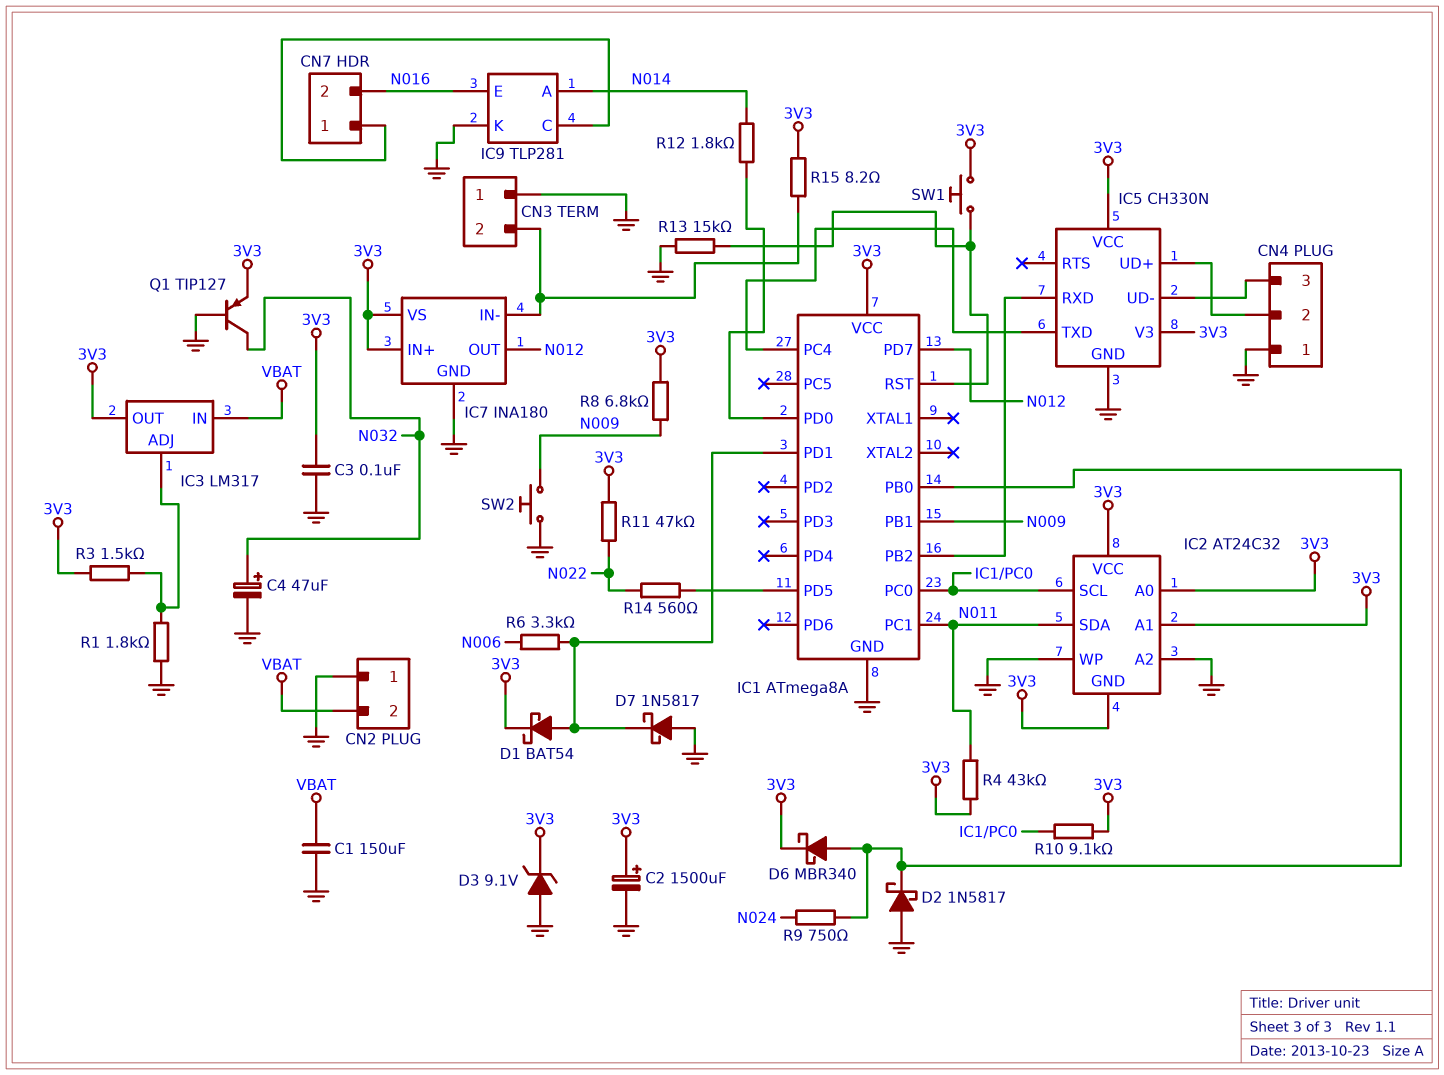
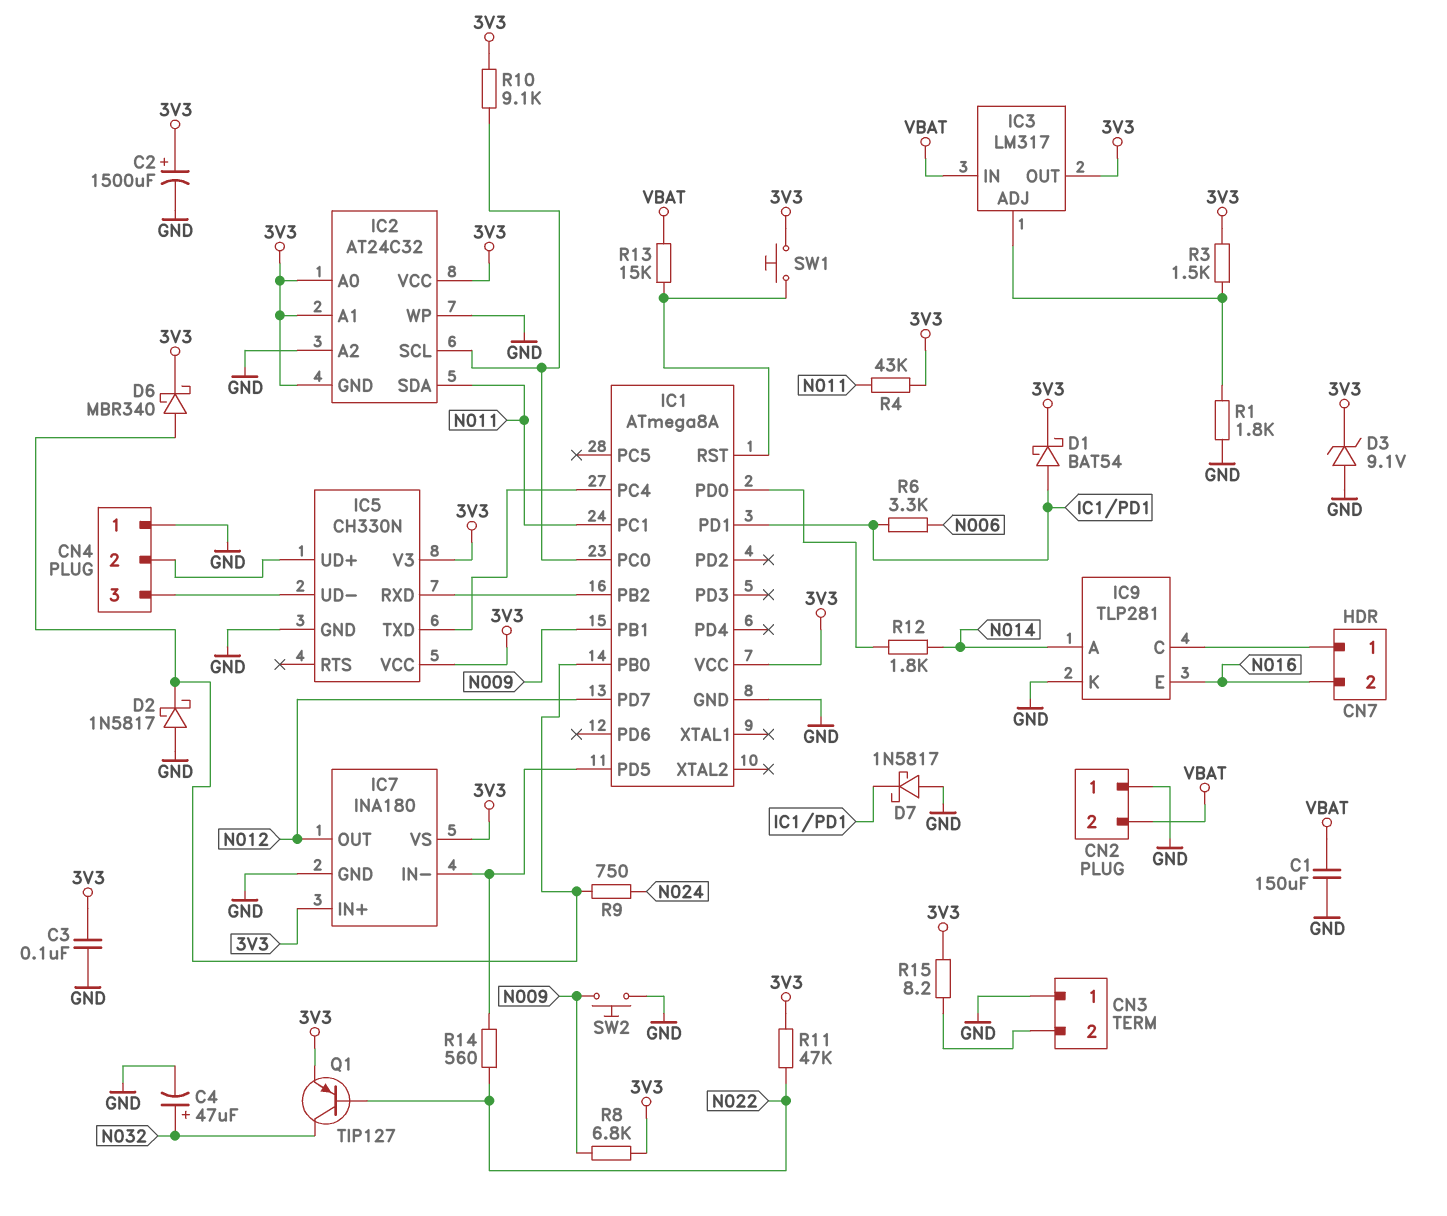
IC7 pin IN-: CN3/2 -> IC1/PD5
Q1: PNP TIP127 (B GND, C N032, E 3V3) -> PNP TIP127 (B N022, C N032, E 3V3)
R13: 15k (GND, IC1/RST) -> 15k (IC1/RST, VBAT)

